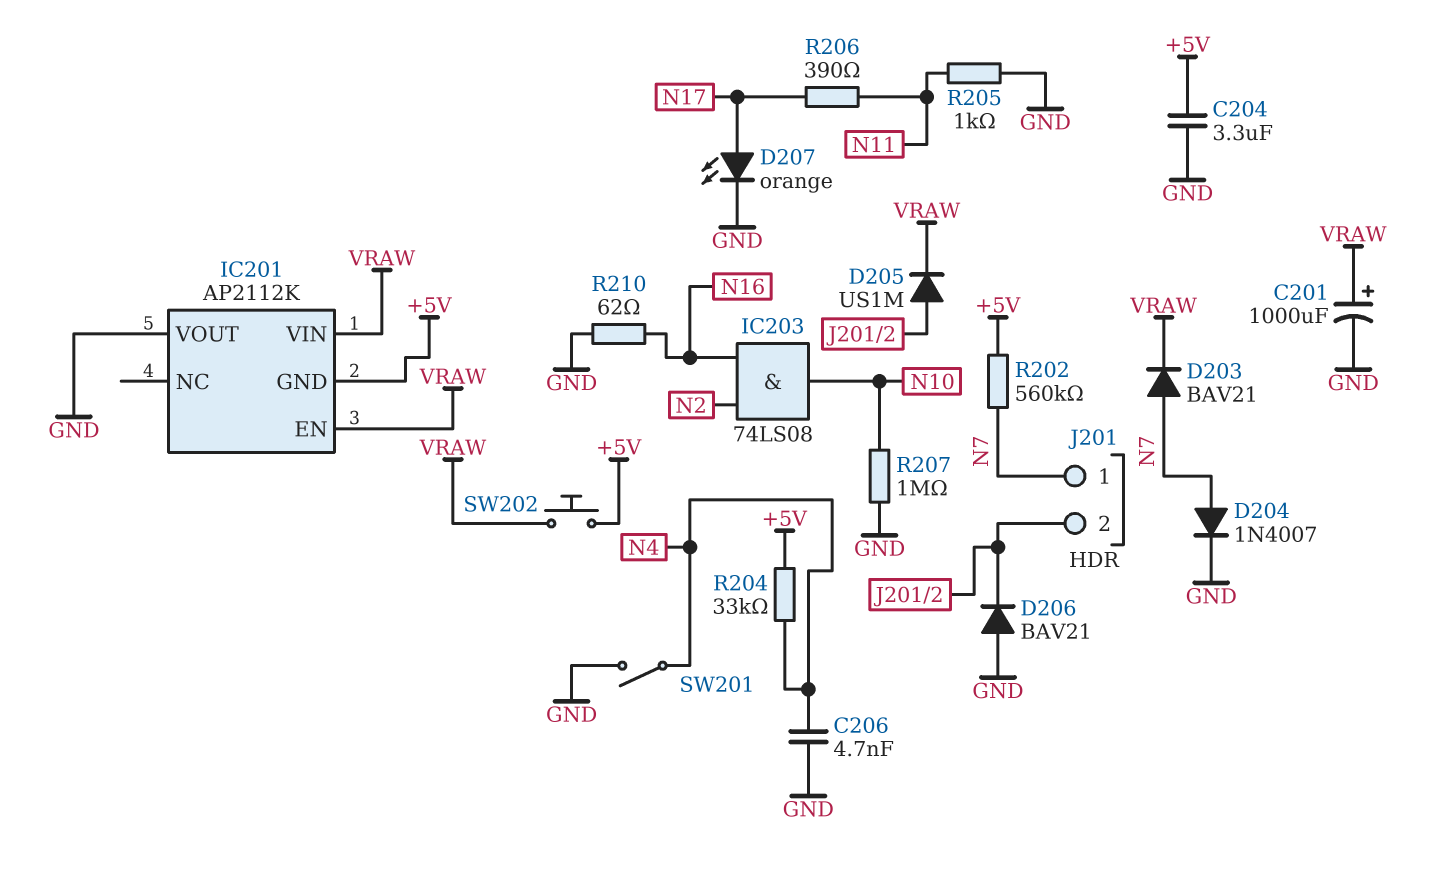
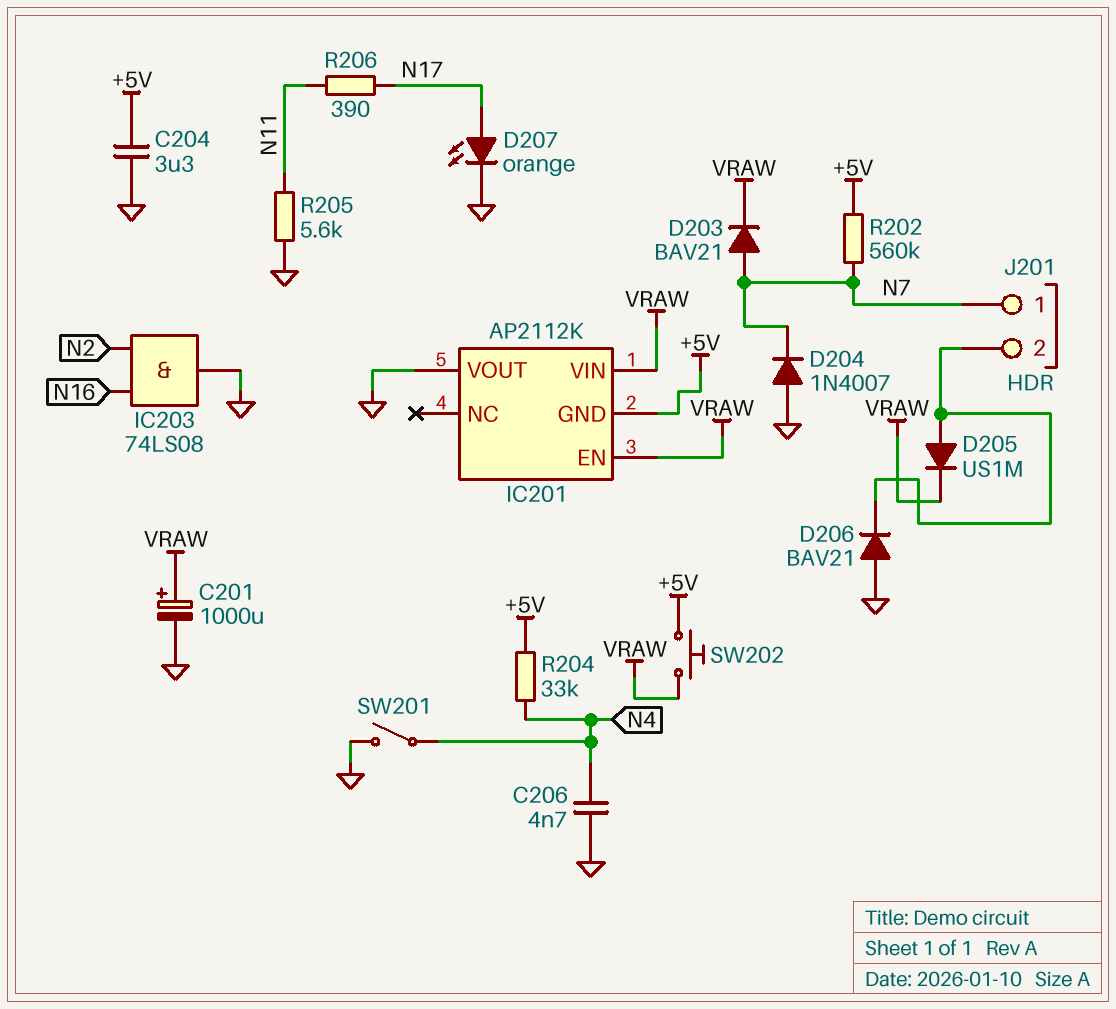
D204: diode 1N4007 (A N7, K GND) -> diode 1N4007 (A GND, K N7)
IC203: AND 74LS08 (in N2, in N16, out N10) -> AND 74LS08 (in N2, in N16, out GND)
R205: 1k (GND, N11) -> 5.6k (GND, N11)
R207: 1M (GND, N10) -> none
R210: 62 (GND, N16) -> none

